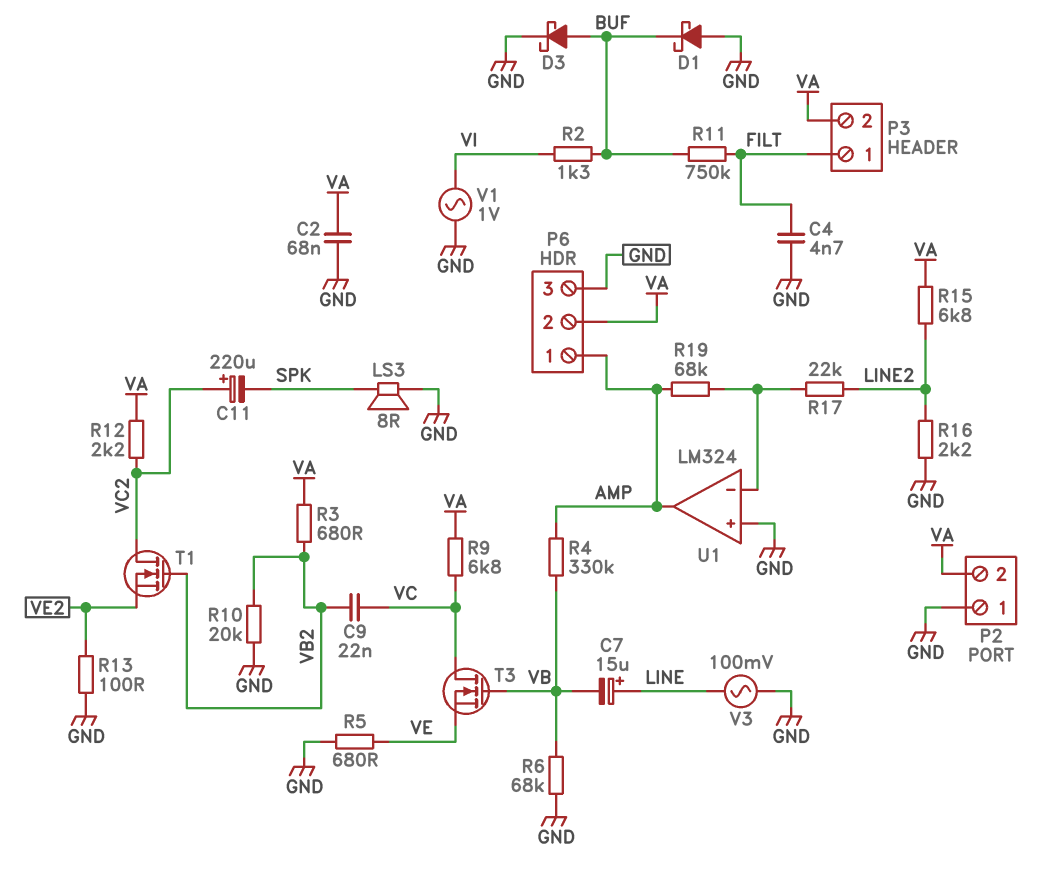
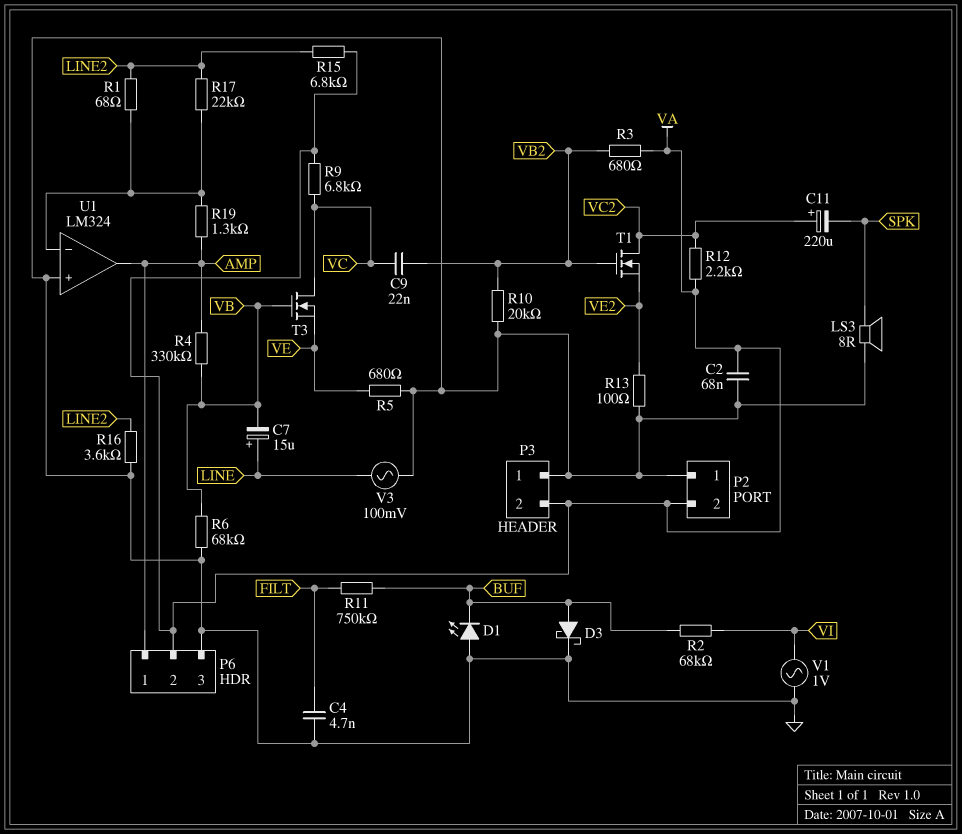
D1: schottky (A GND, K BUF) -> LED (A GND, K BUF)
P3 pin 1: FILT -> GND
R1: none -> 68 (LINE2, U1/in-)
R2: 1.3k (BUF, VI) -> 68k (BUF, VI)
R16: 2.2k (GND, LINE2) -> 3.6k (GND, LINE2)
R19: 68k (AMP, U1/in-) -> 1.3k (AMP, U1/in-)

